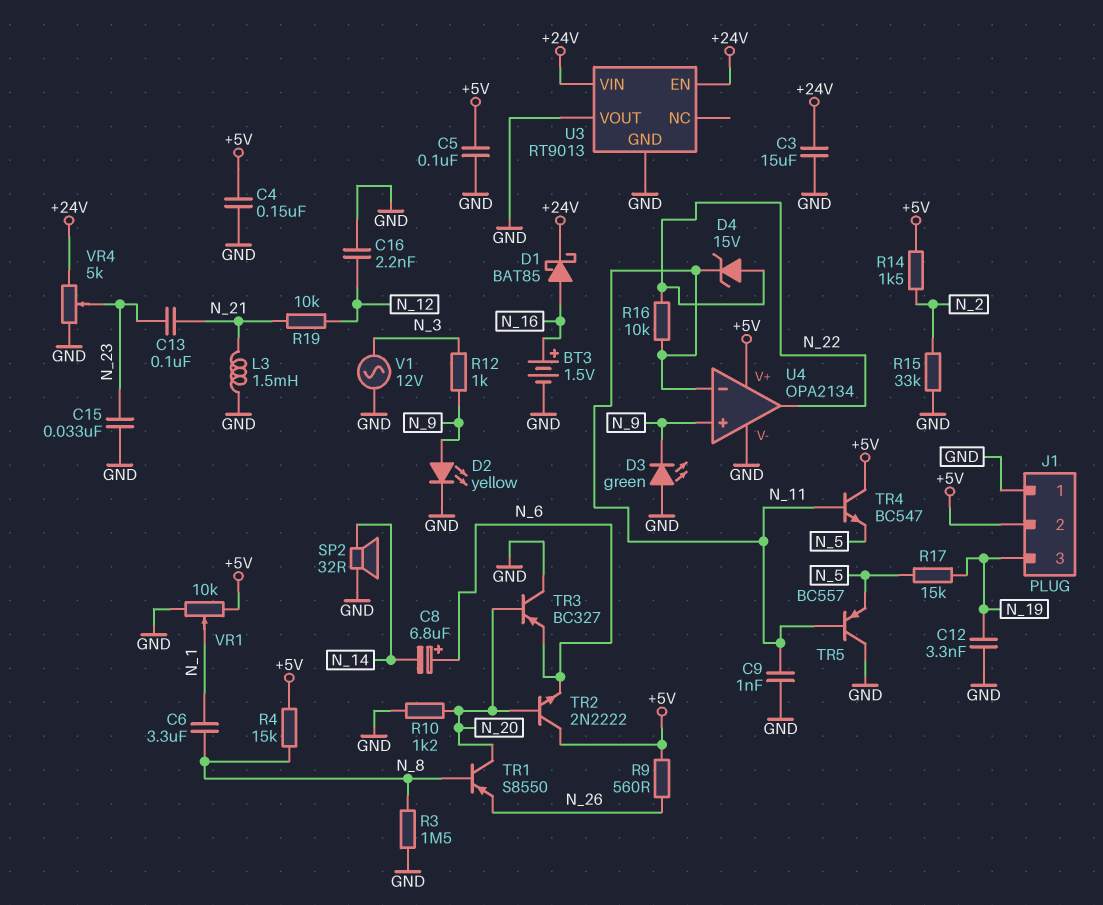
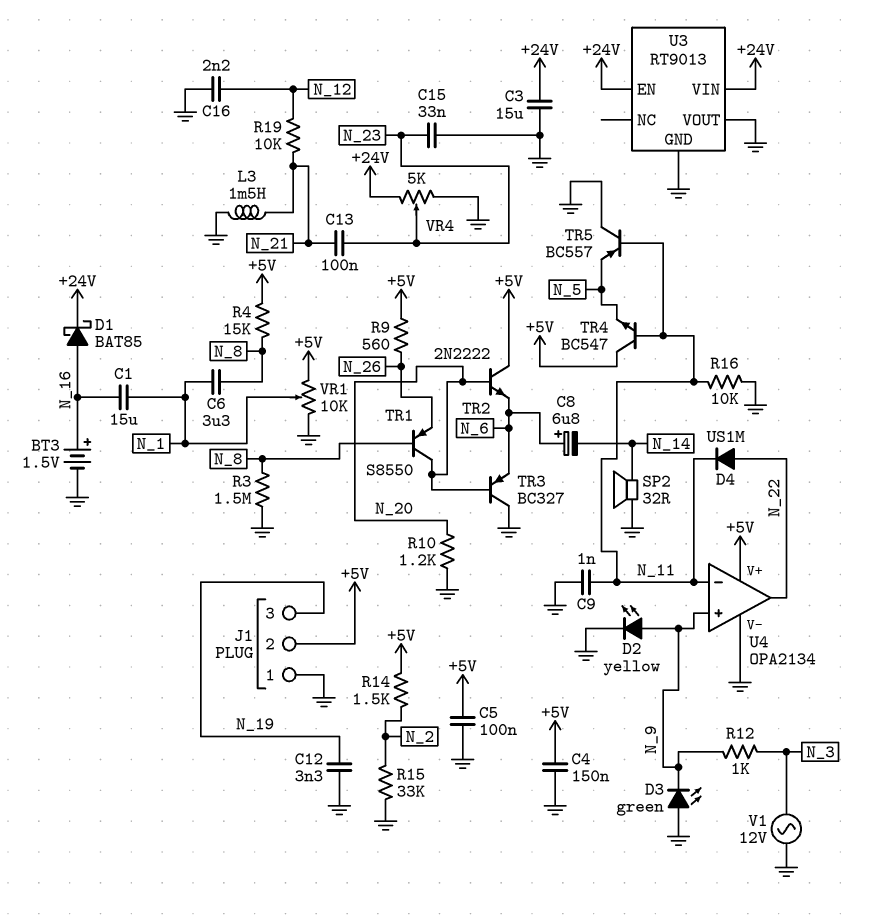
C1: none -> 15uF (N_1, N_16)
D4: zener 15V (A N_22, K N_11) -> diode US1M (A N_22, K N_11)
R16: 10k (N_11, N_22) -> 10k (GND, N_11)
R17: 15k (N_5, N_19) -> none

